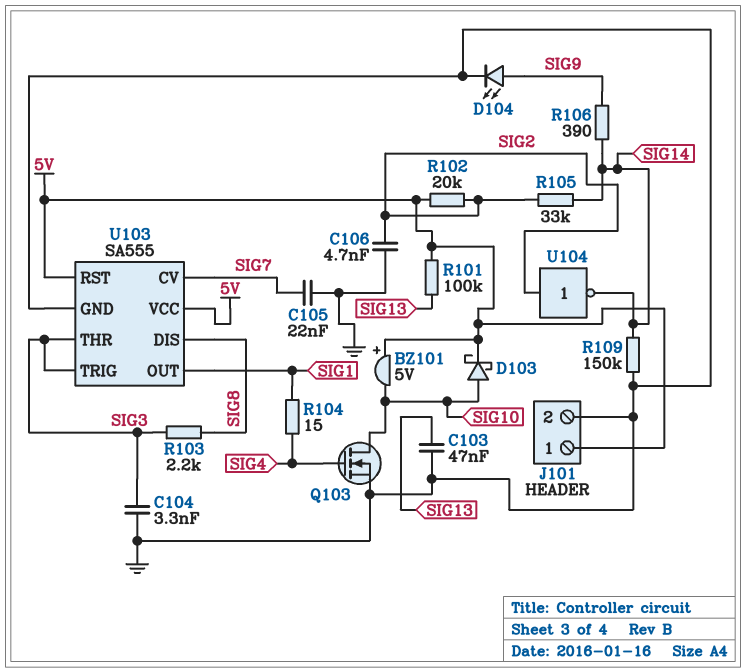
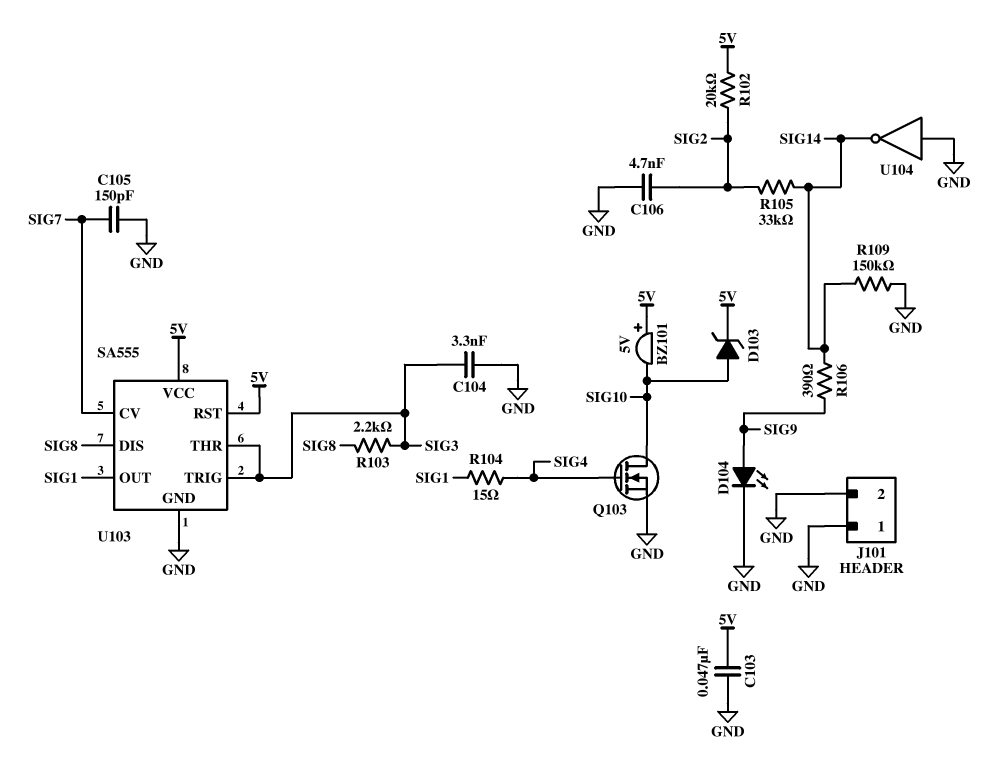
C103: 47nF (GND, SIG13) -> 47nF (5V, GND)
C105: 22nF (GND, SIG7) -> 150pF (GND, SIG7)
D103: schottky (A SIG10, K 5V) -> zener (A SIG10, K 5V)
J101 pin 1: 5V -> GND
R101: 100k (5V, SIG13) -> none
U104: NOT (in SIG2, out SIG14) -> NOT (in GND, out SIG14)

